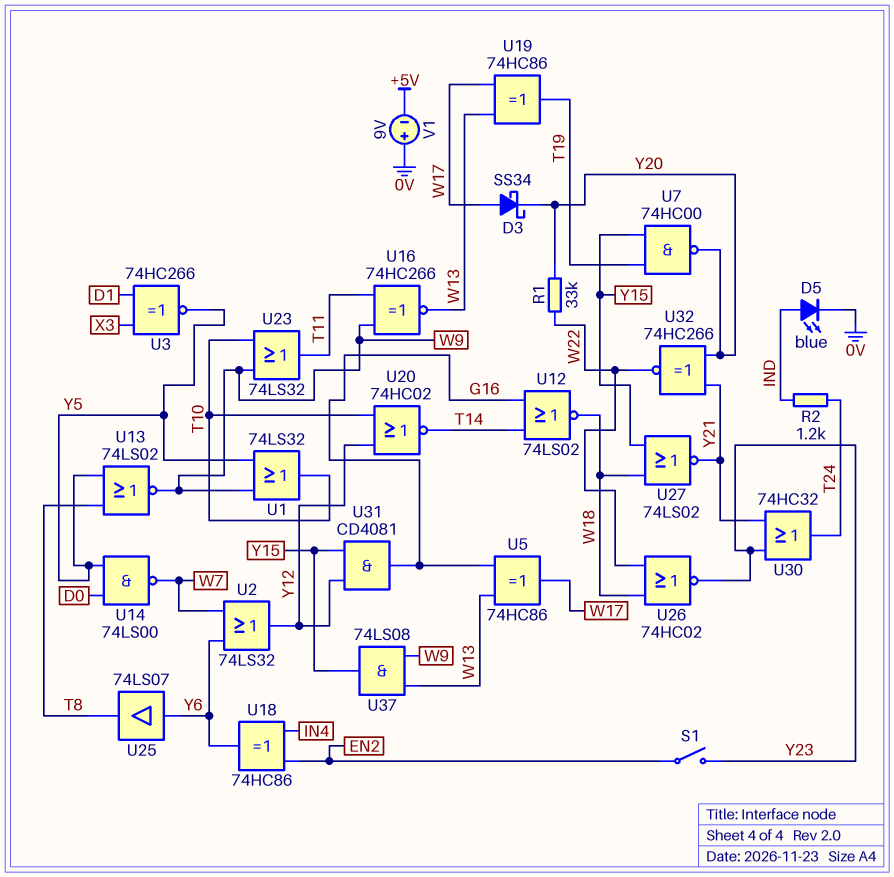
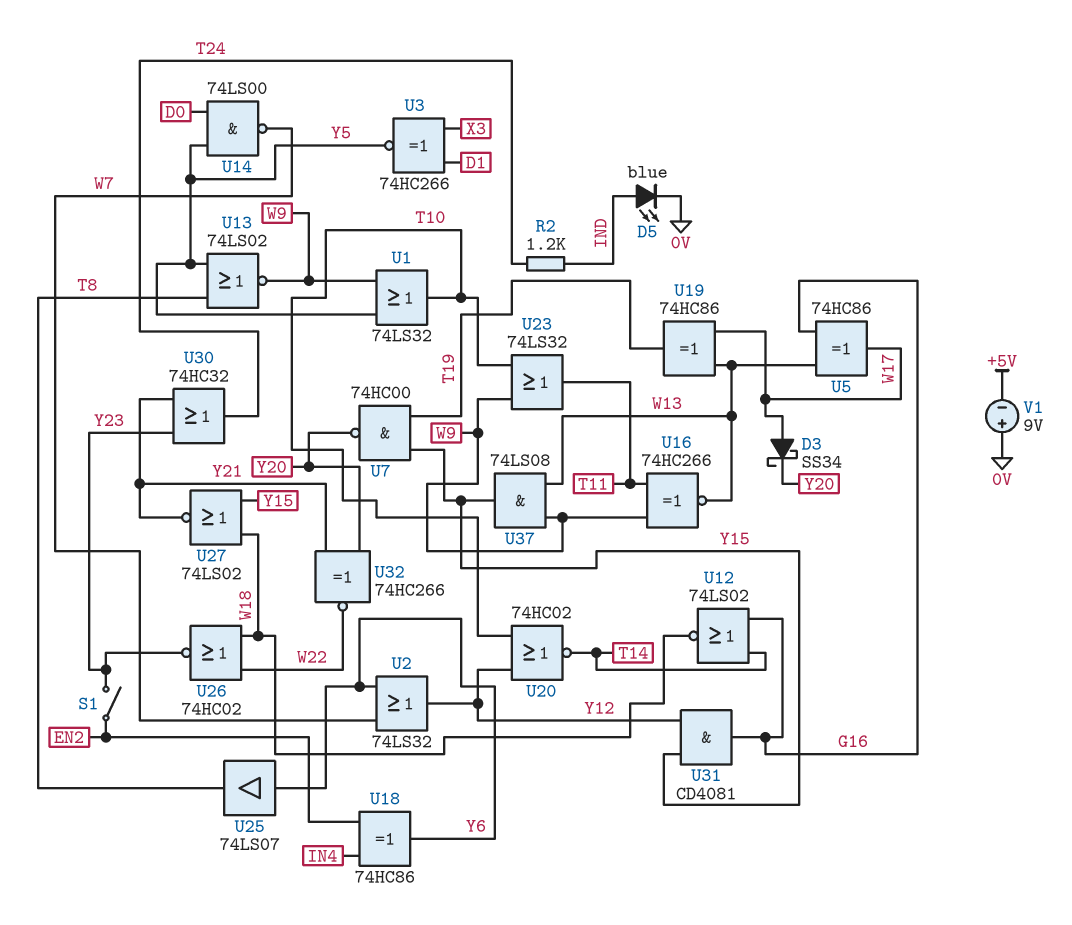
R1: 33k (W22, Y20) -> none

